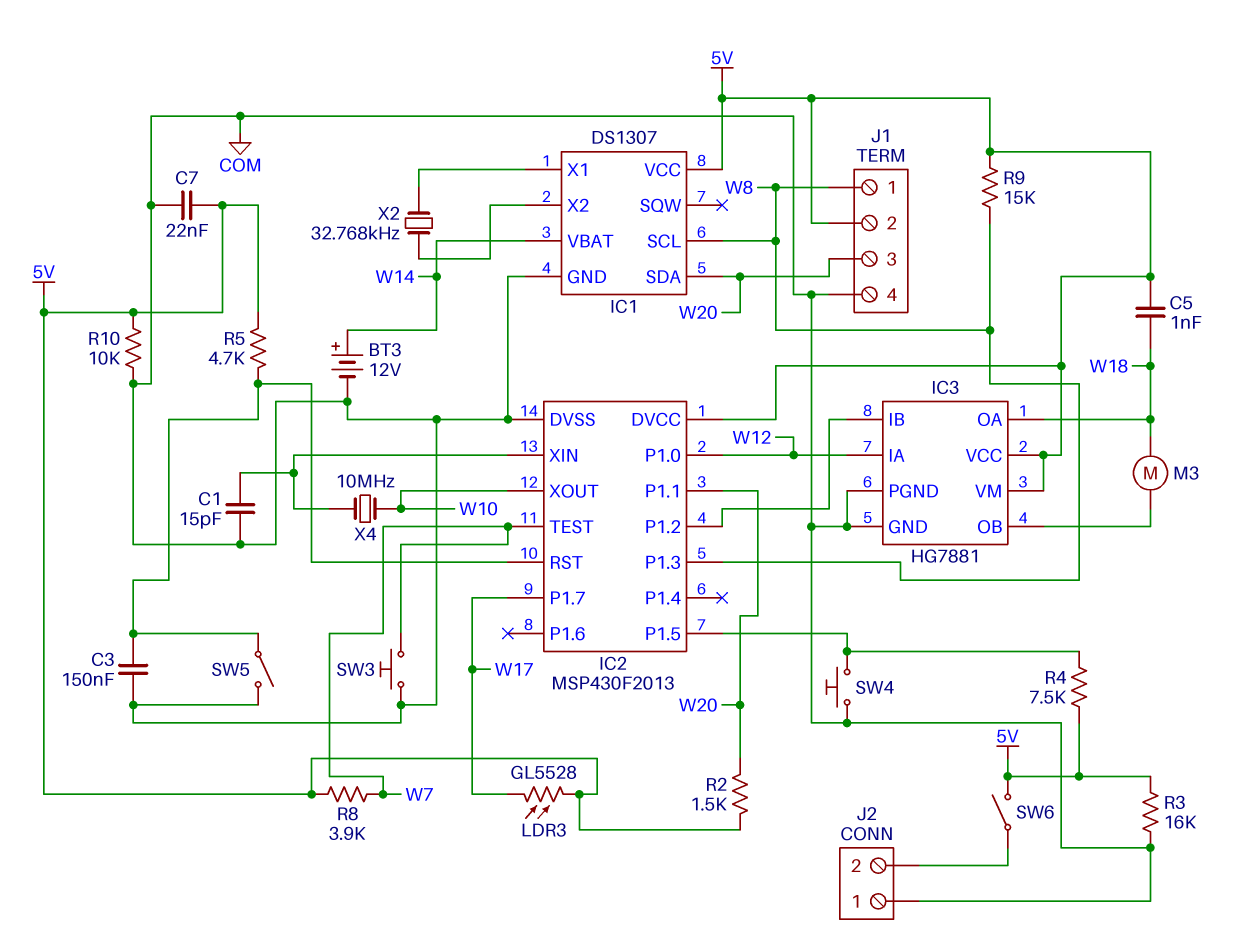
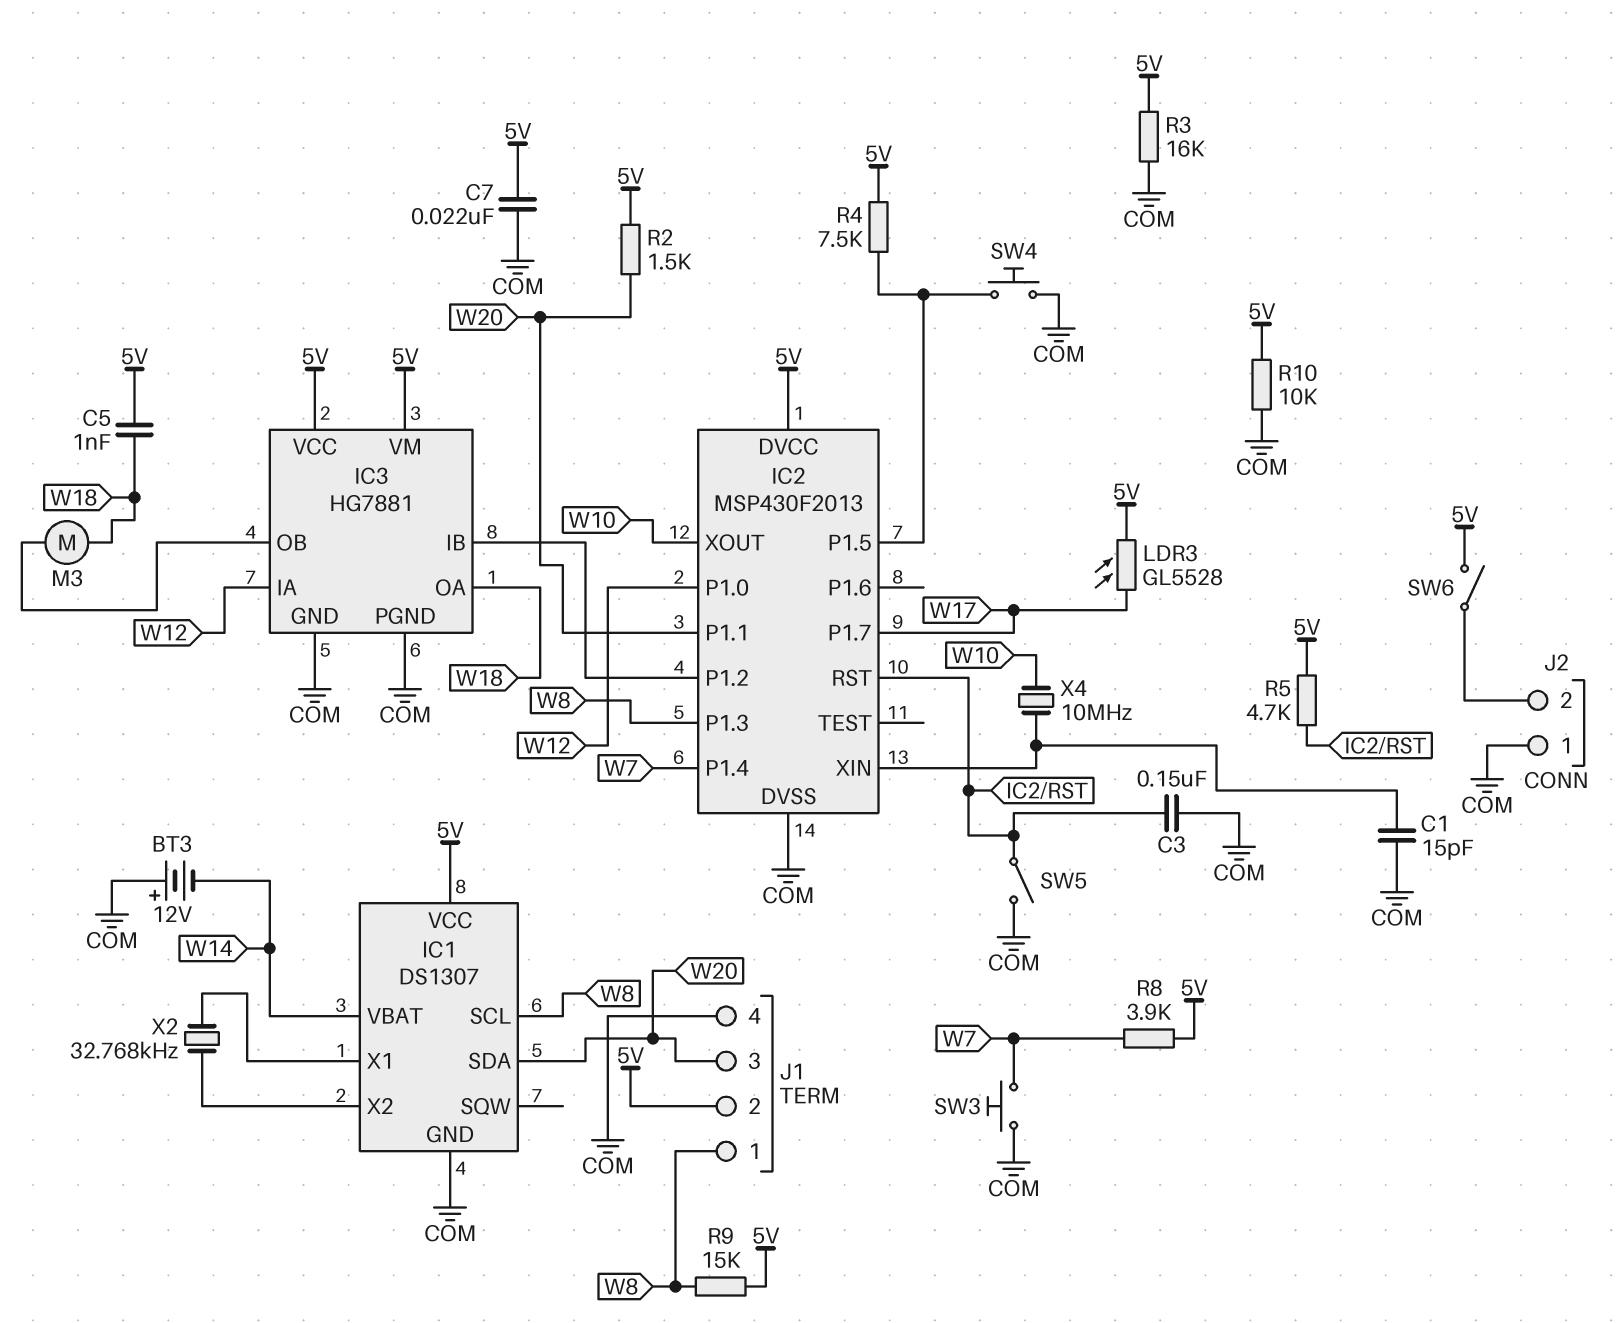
BT3: 12V (plus W14, minus COM) -> 12V (plus COM, minus W14)
IC2 pin P1.4: none -> W7
IC2 pin TEST: W7 -> none

